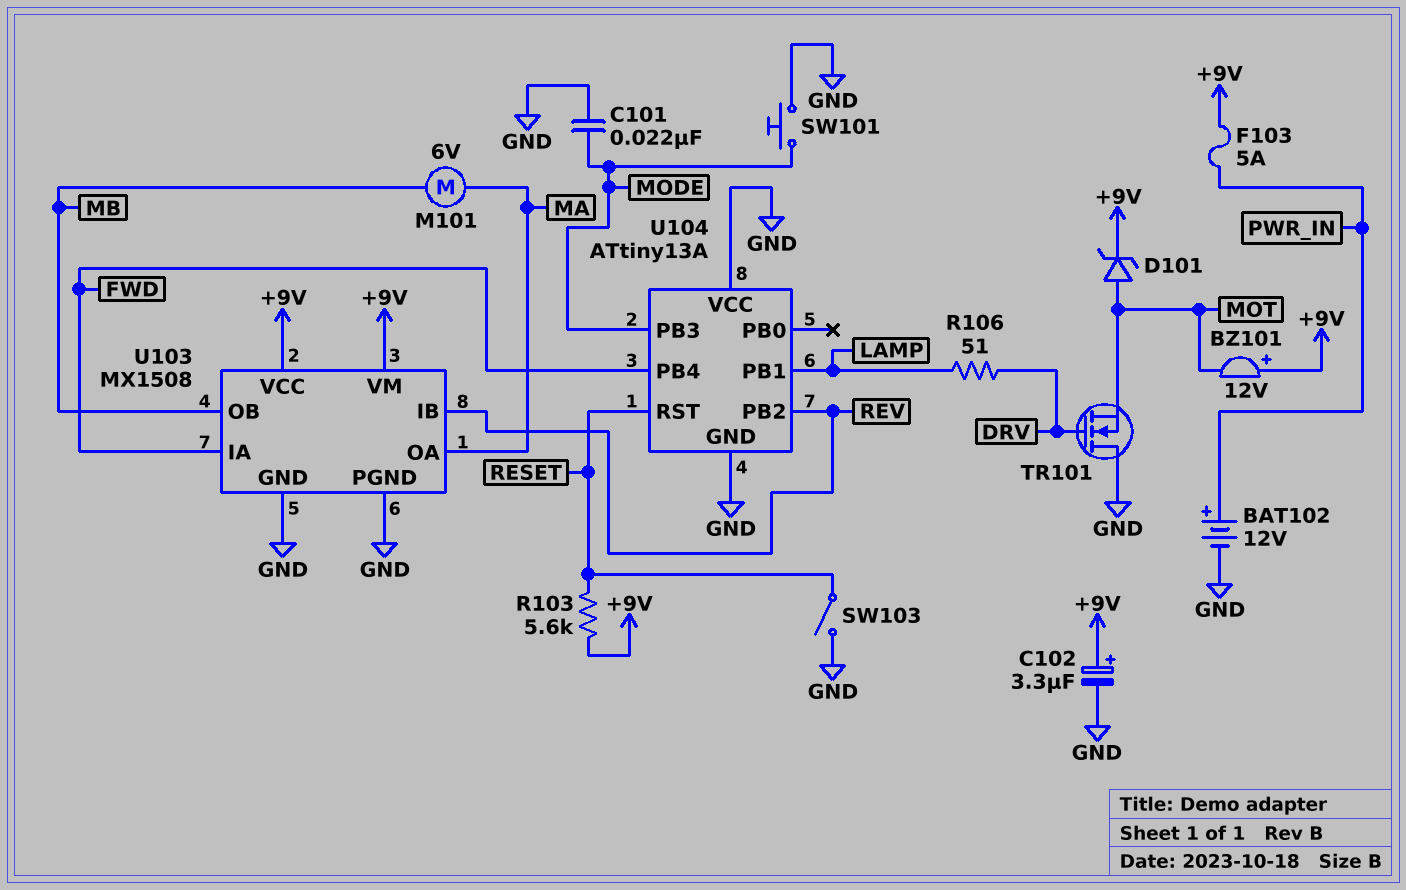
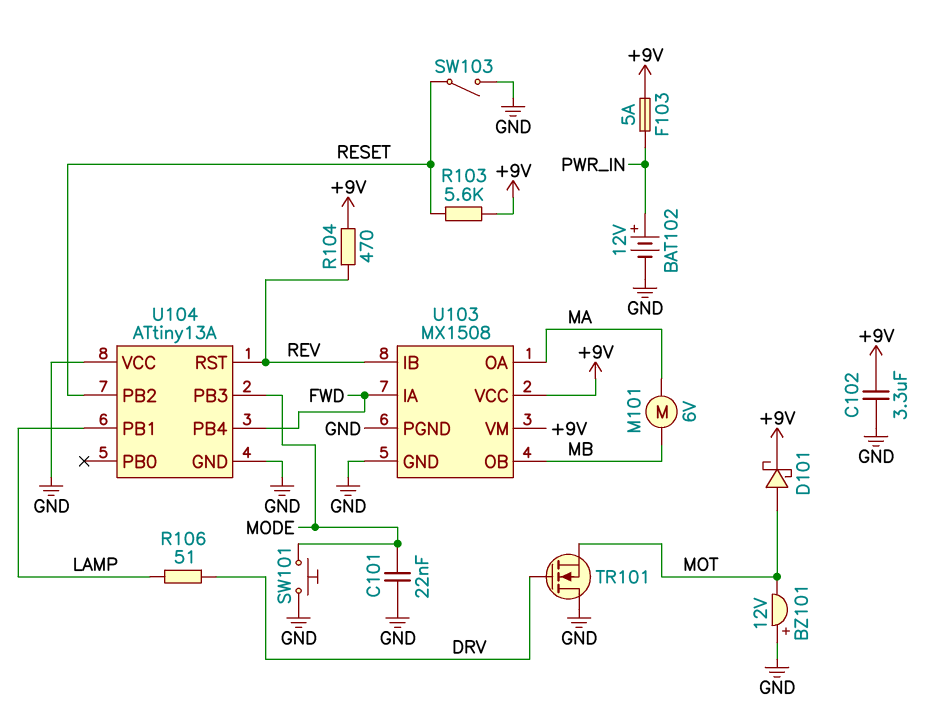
BZ101: buzzer 12V (plus +9V, minus MOT) -> buzzer 12V (plus GND, minus MOT)
C102: 3.3uF (plus +9V, minus GND) -> 3.3uF (+9V, GND)
D101: zener (A MOT, K +9V) -> schottky (A MOT, K +9V)
R104: none -> 470 (+9V, REV)
U104 pin PB2: REV -> RESET
U104 pin RST: RESET -> REV

